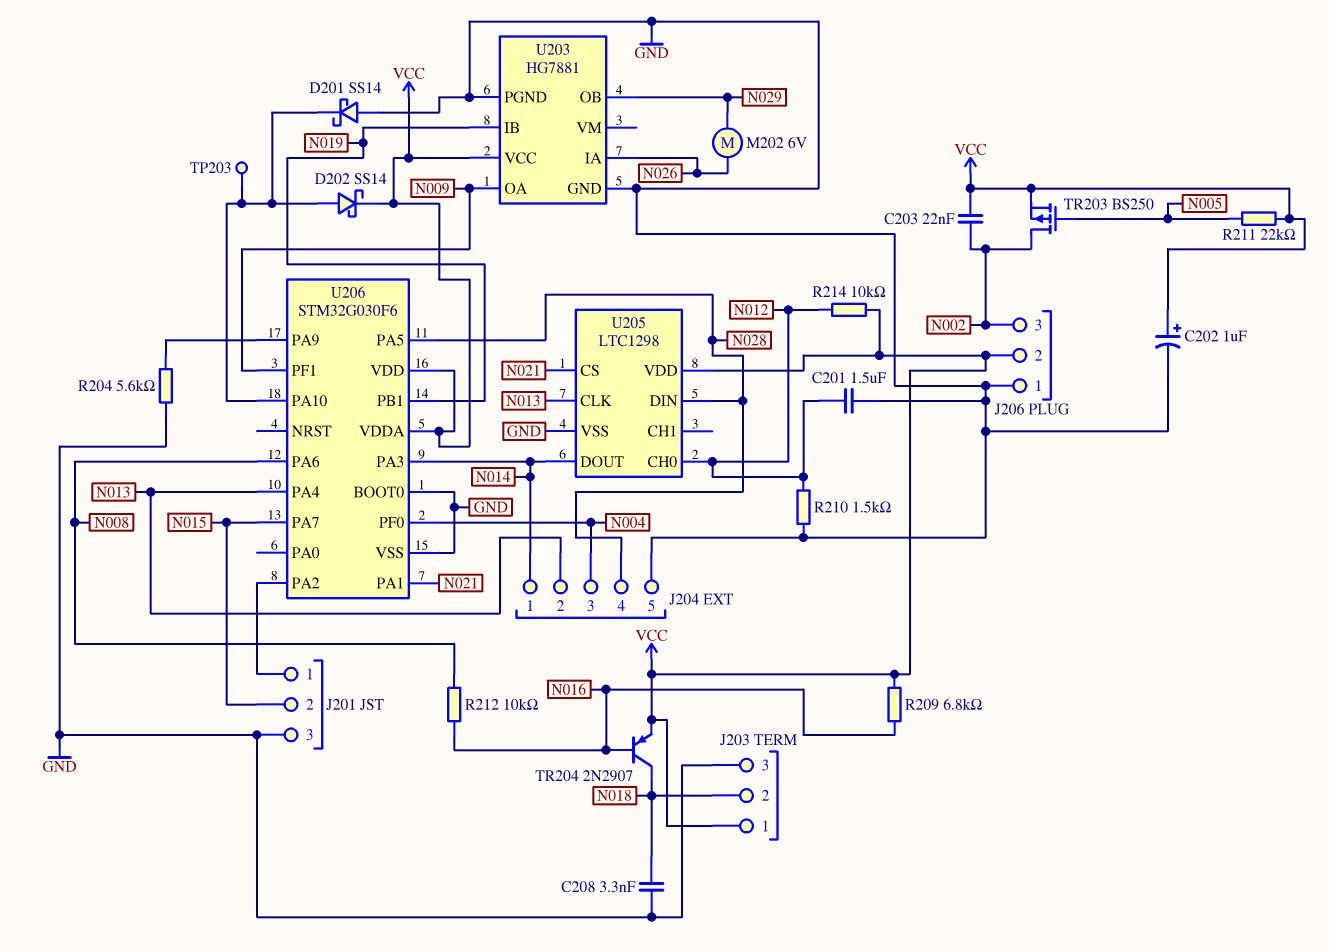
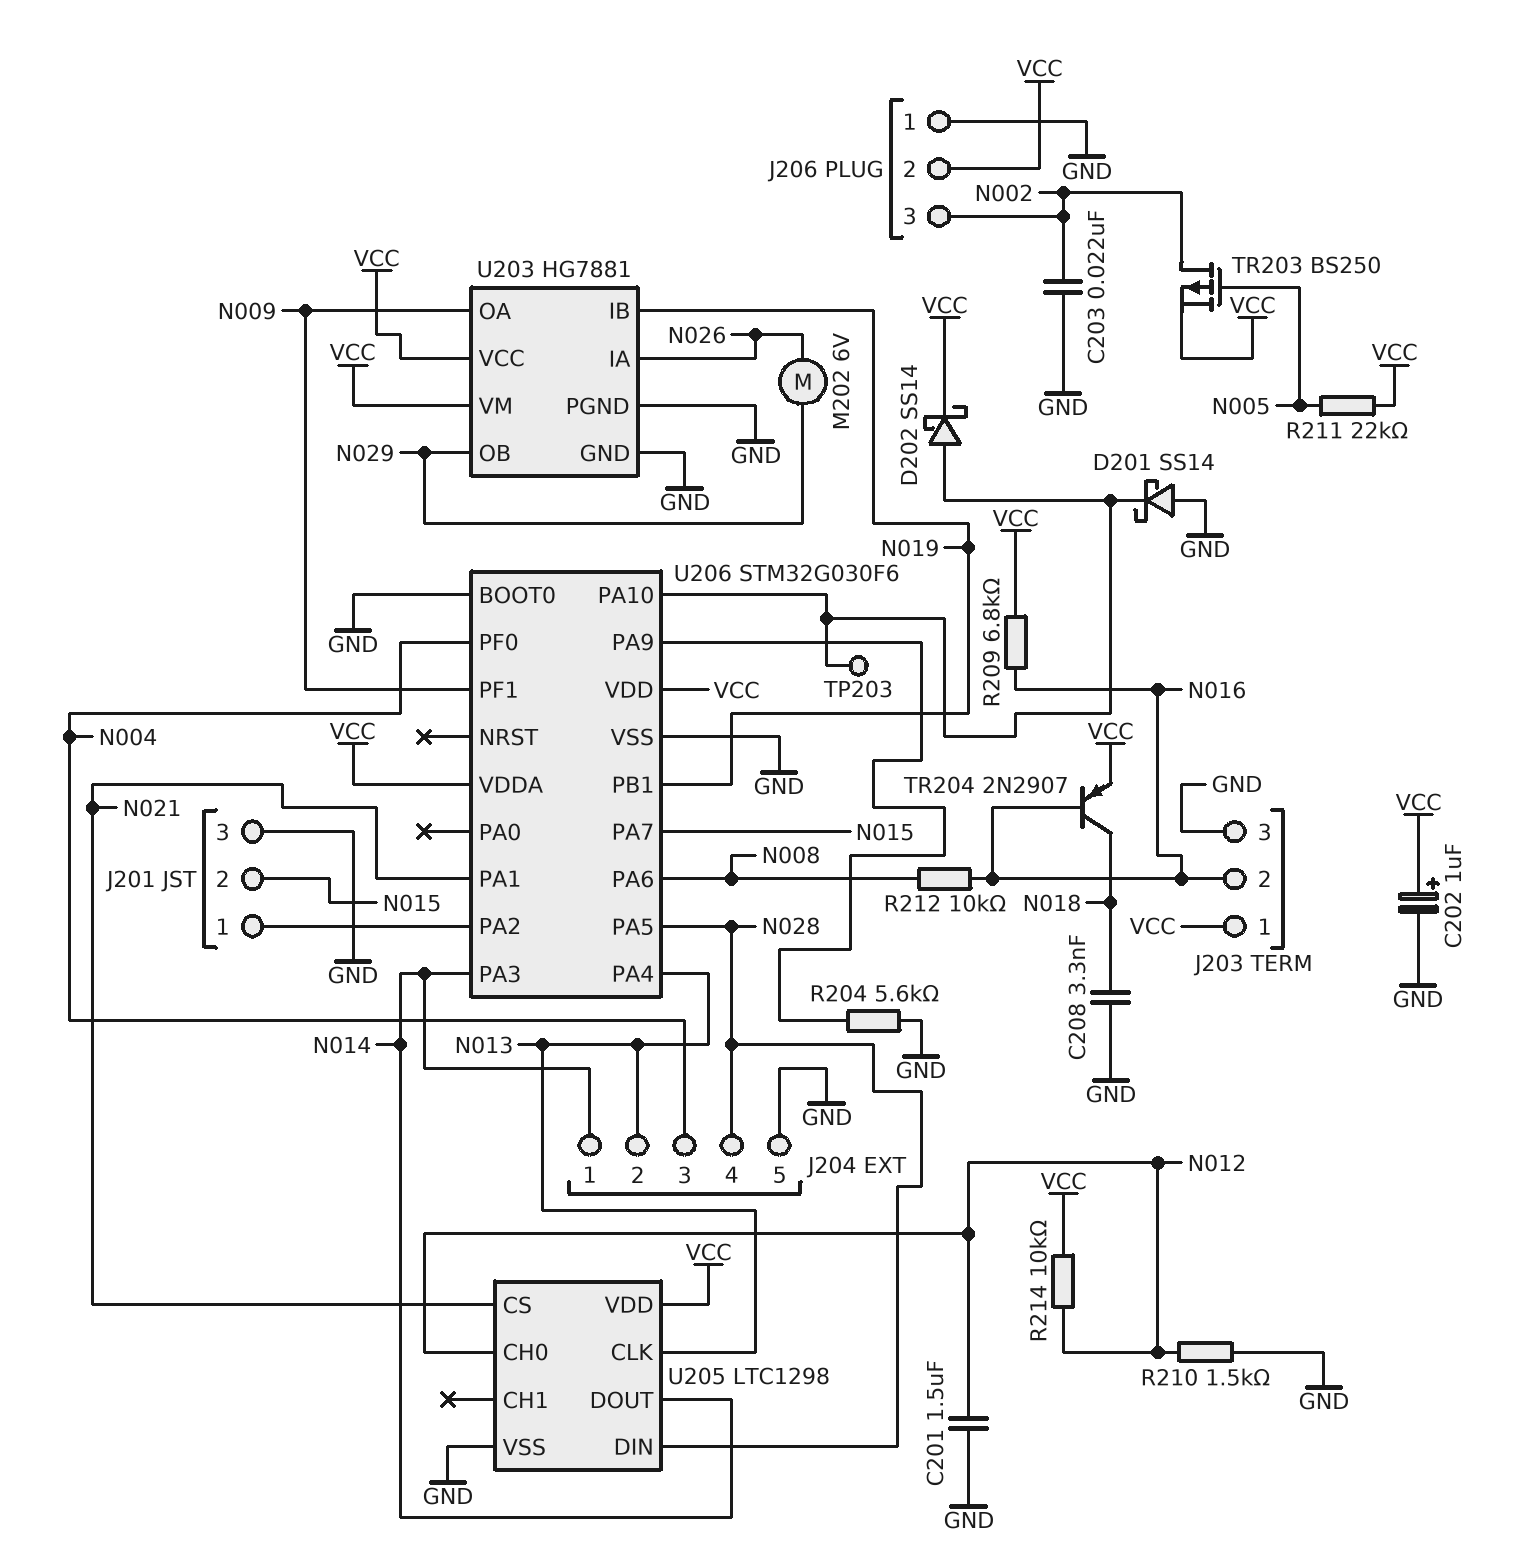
C203: 22nF (N002, VCC) -> 22nF (GND, N002)
J203 pin 2: N018 -> N016
U203 pin VM: none -> VCC

